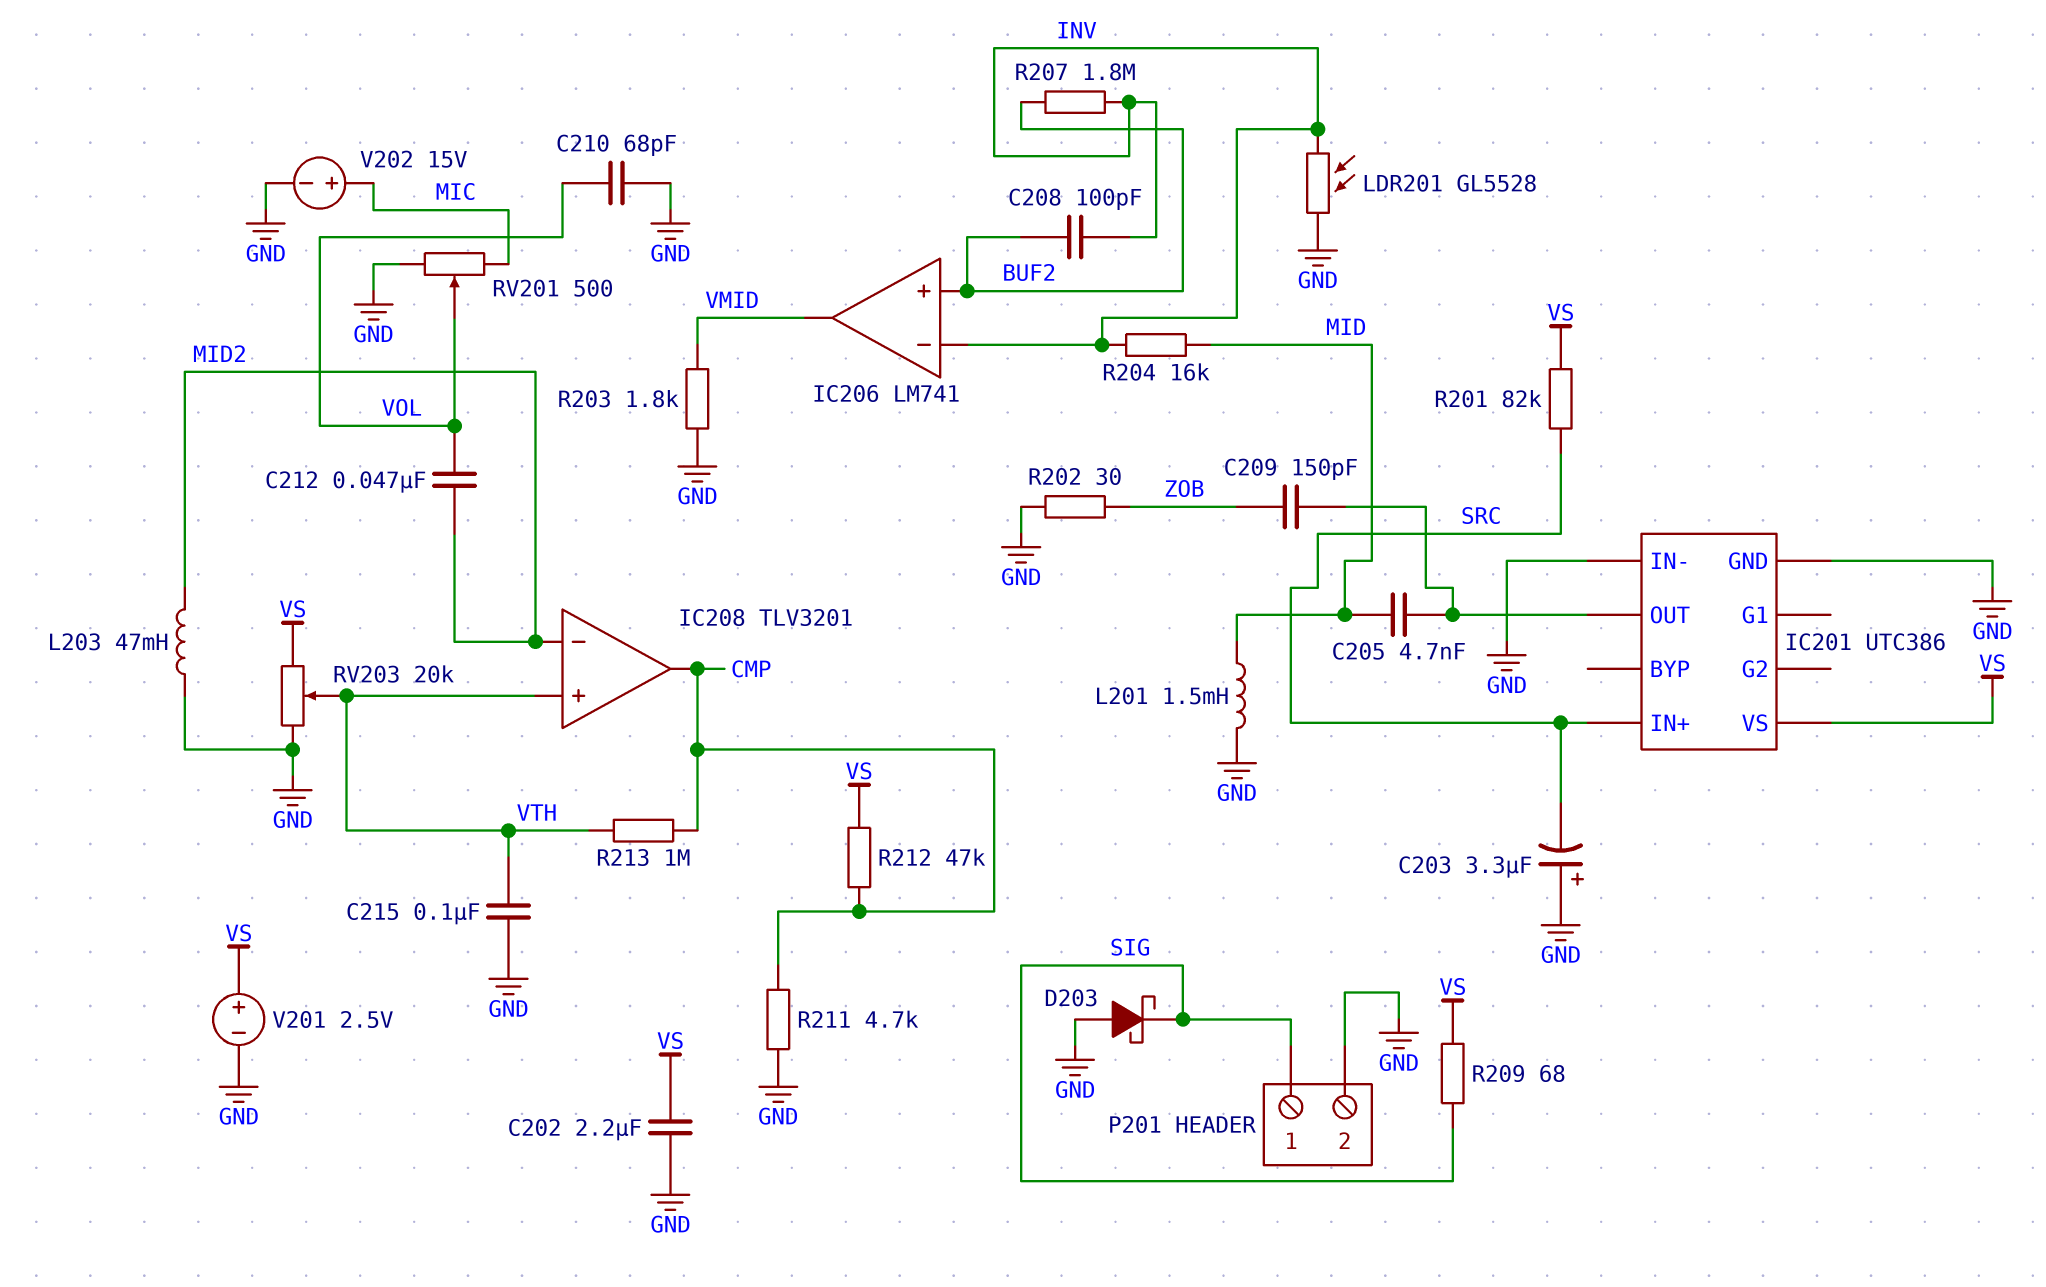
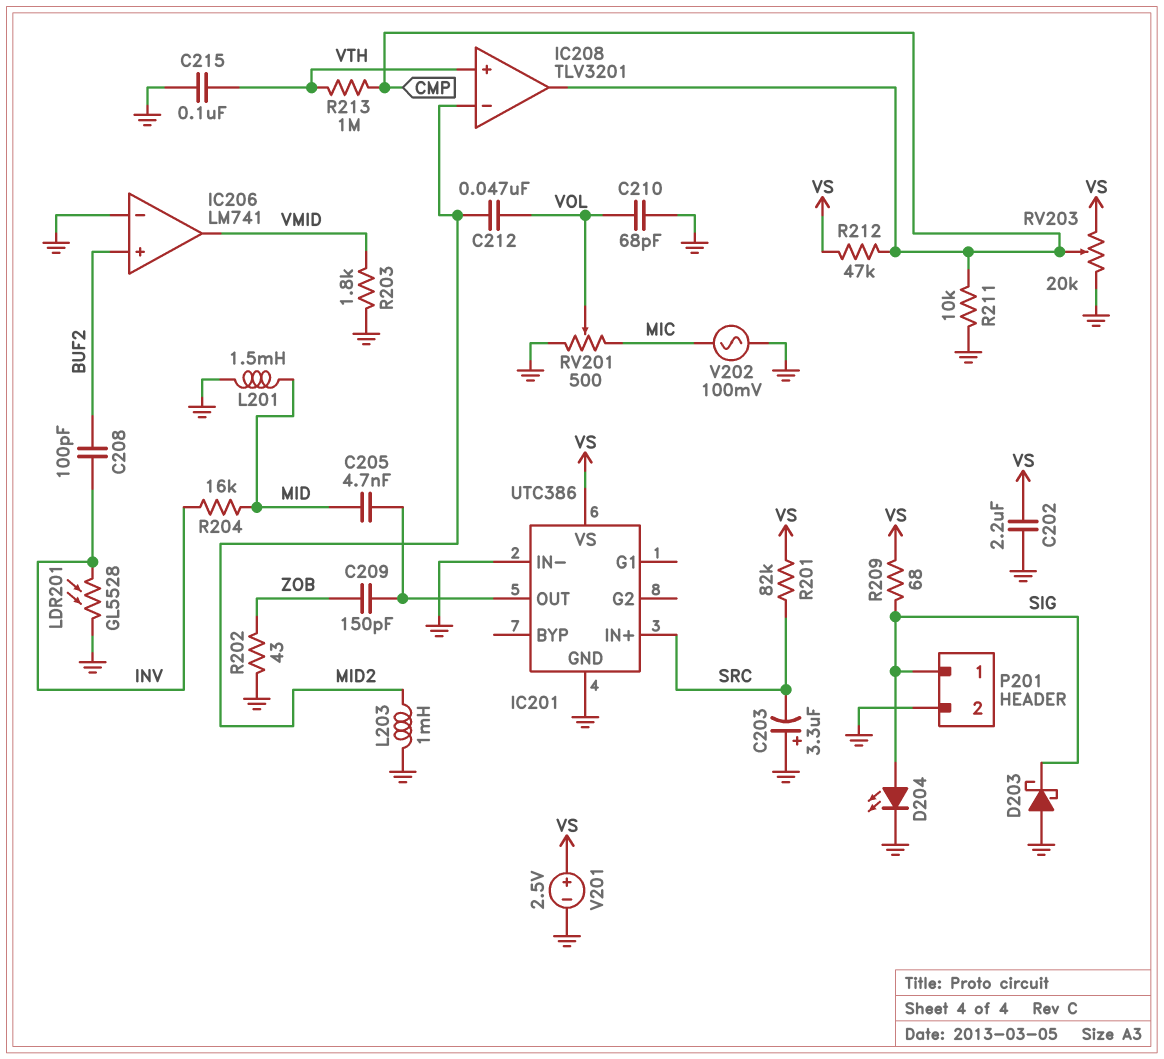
D204: none -> LED (A SIG, K GND)
IC206 pin in-: INV -> GND
L203: 47mH (GND, MID2) -> 1mH (GND, MID2)
R202: 30 (GND, ZOB) -> 43 (GND, ZOB)
R207: 1.8M (BUF2, INV) -> none
R211: 4.7k (CMP, GND) -> 10k (CMP, GND)
RV203: 20k (GND, VS, wiper VTH) -> 20k (GND, VS, wiper CMP)
V202: 15V (plus MIC, minus GND) -> AC 100mV (GND, MIC)

